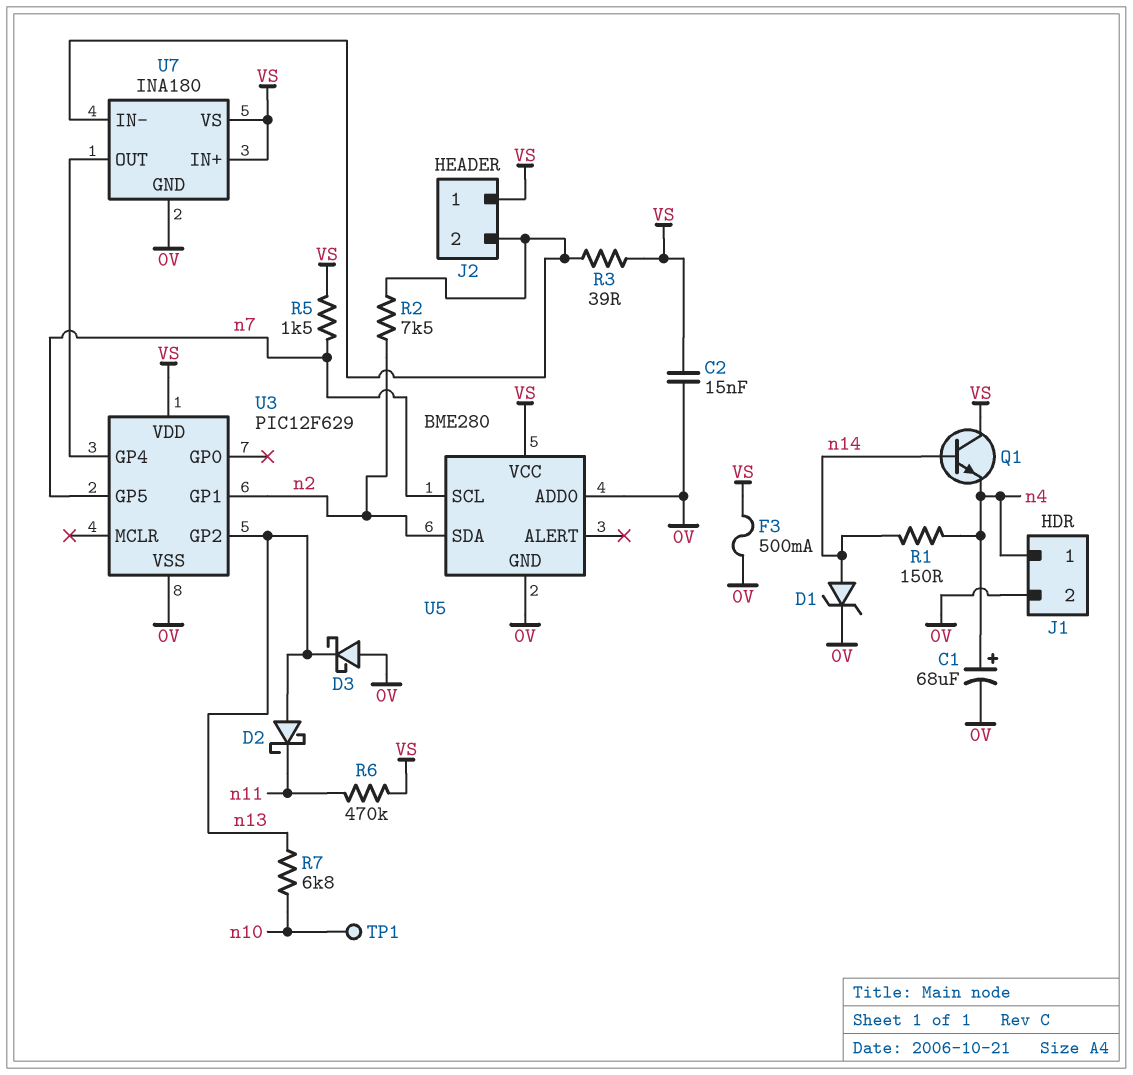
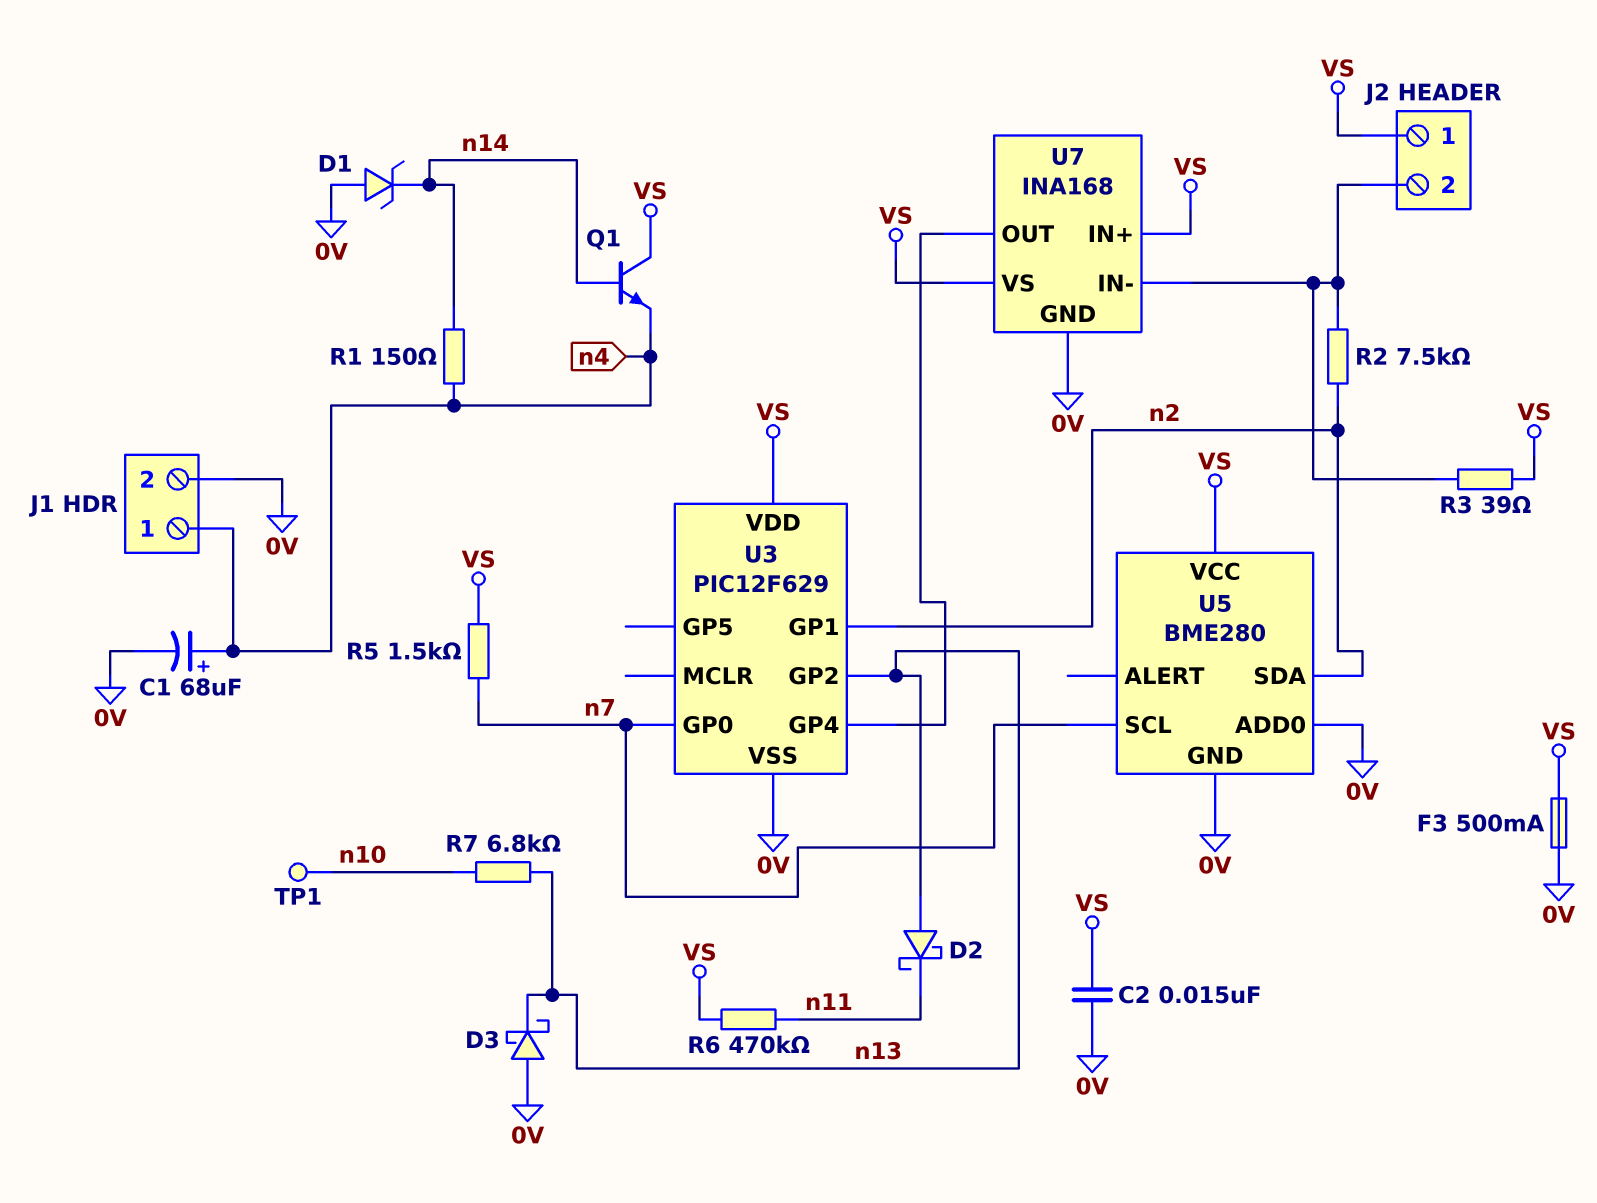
D1: zener (A n14, K 0V) -> zener (A 0V, K n14)
U3 pin GP0: none -> n7
U3 pin GP5: n7 -> none
U7: INA180 -> INA168

